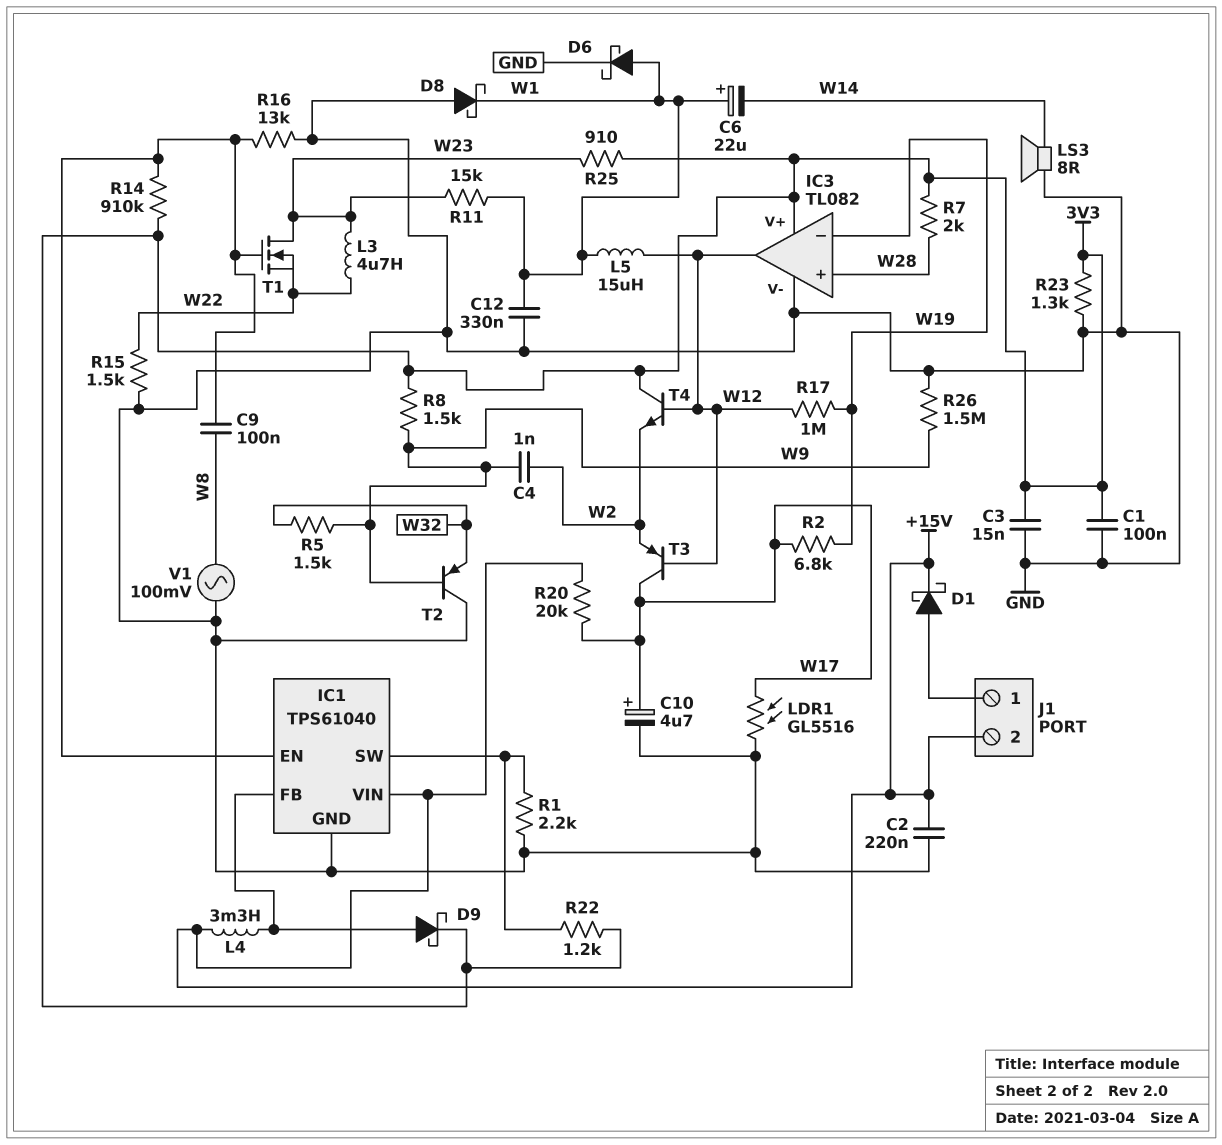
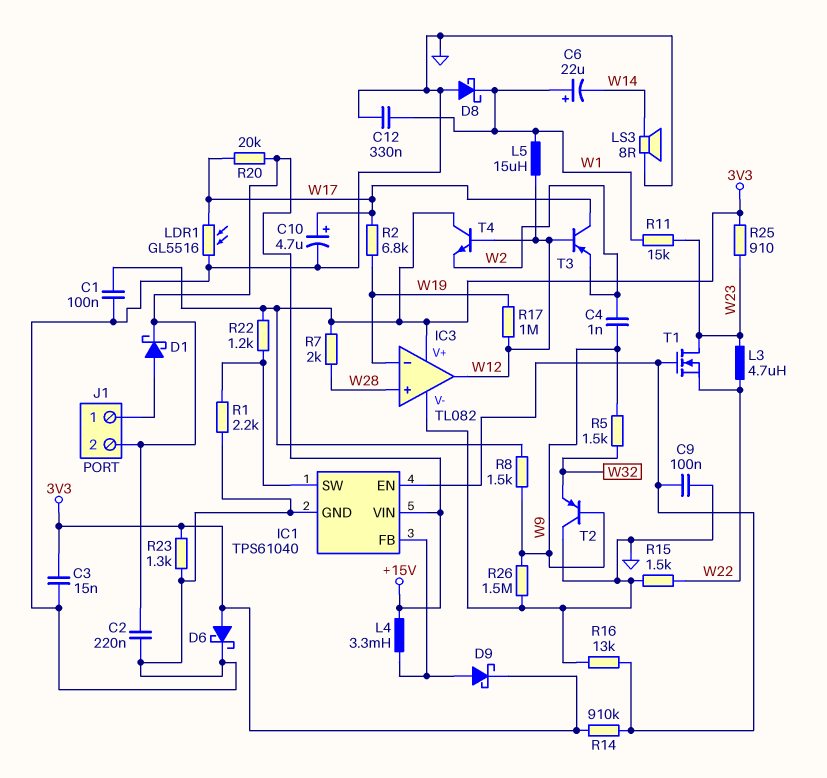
C9: 100nF (IC1/EN, W8) -> 100nF (GND, IC1/EN)
D6: schottky (A W1, K GND) -> schottky (A 3V3, K GND)
V1: AC 100mV (GND, W8) -> none

